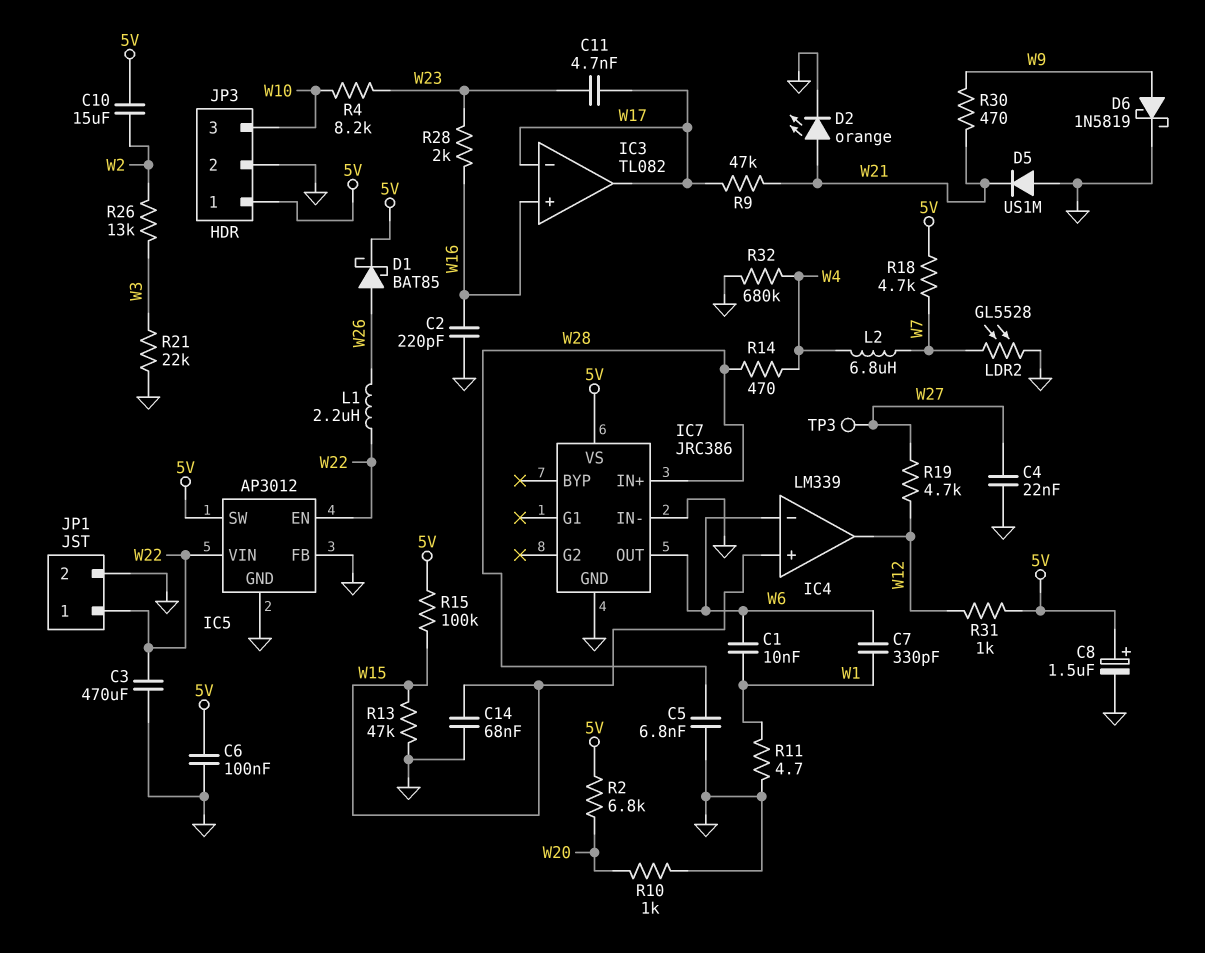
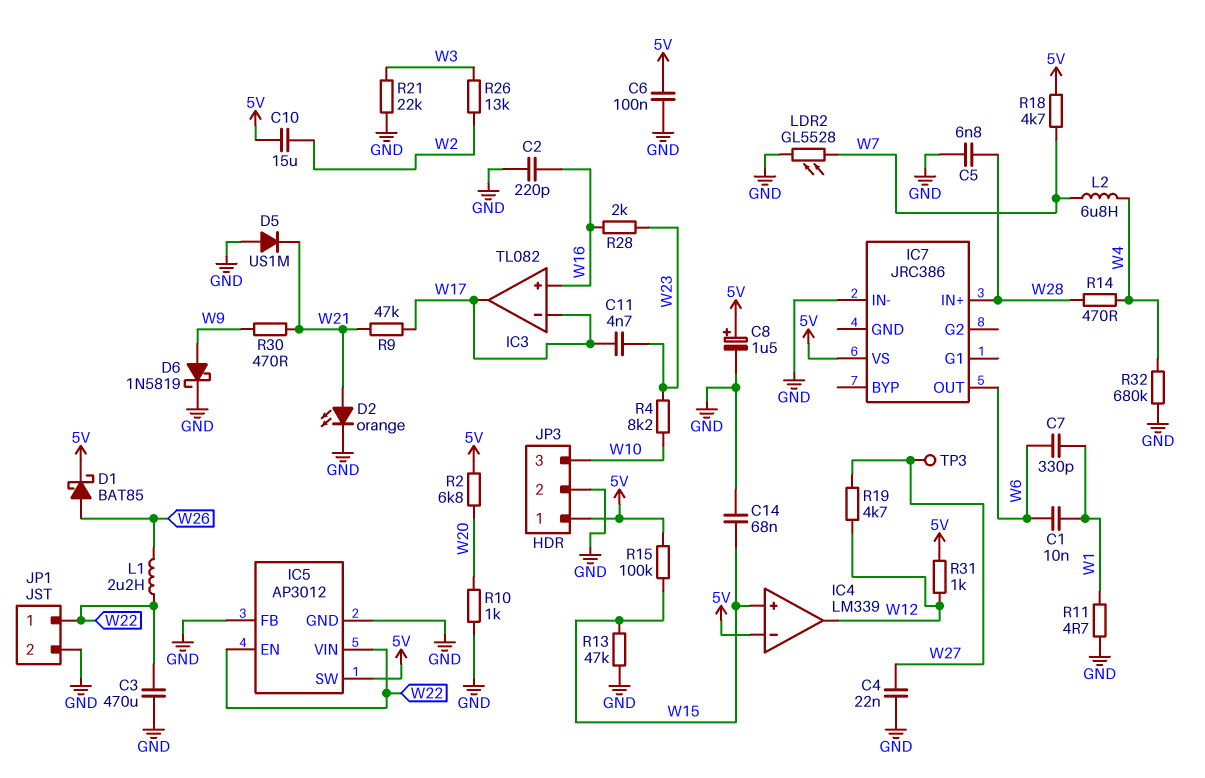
IC4 pin in-: W6 -> 5V
IC7 pin GND: GND -> none

